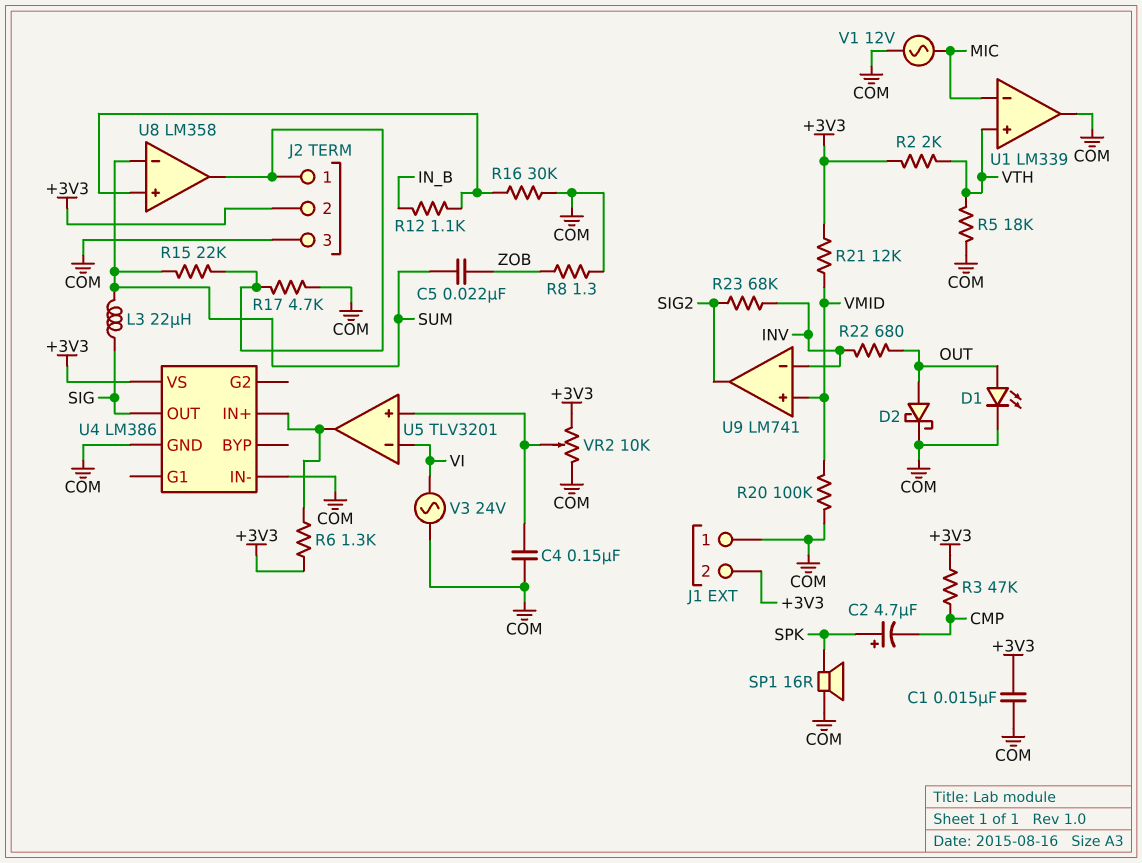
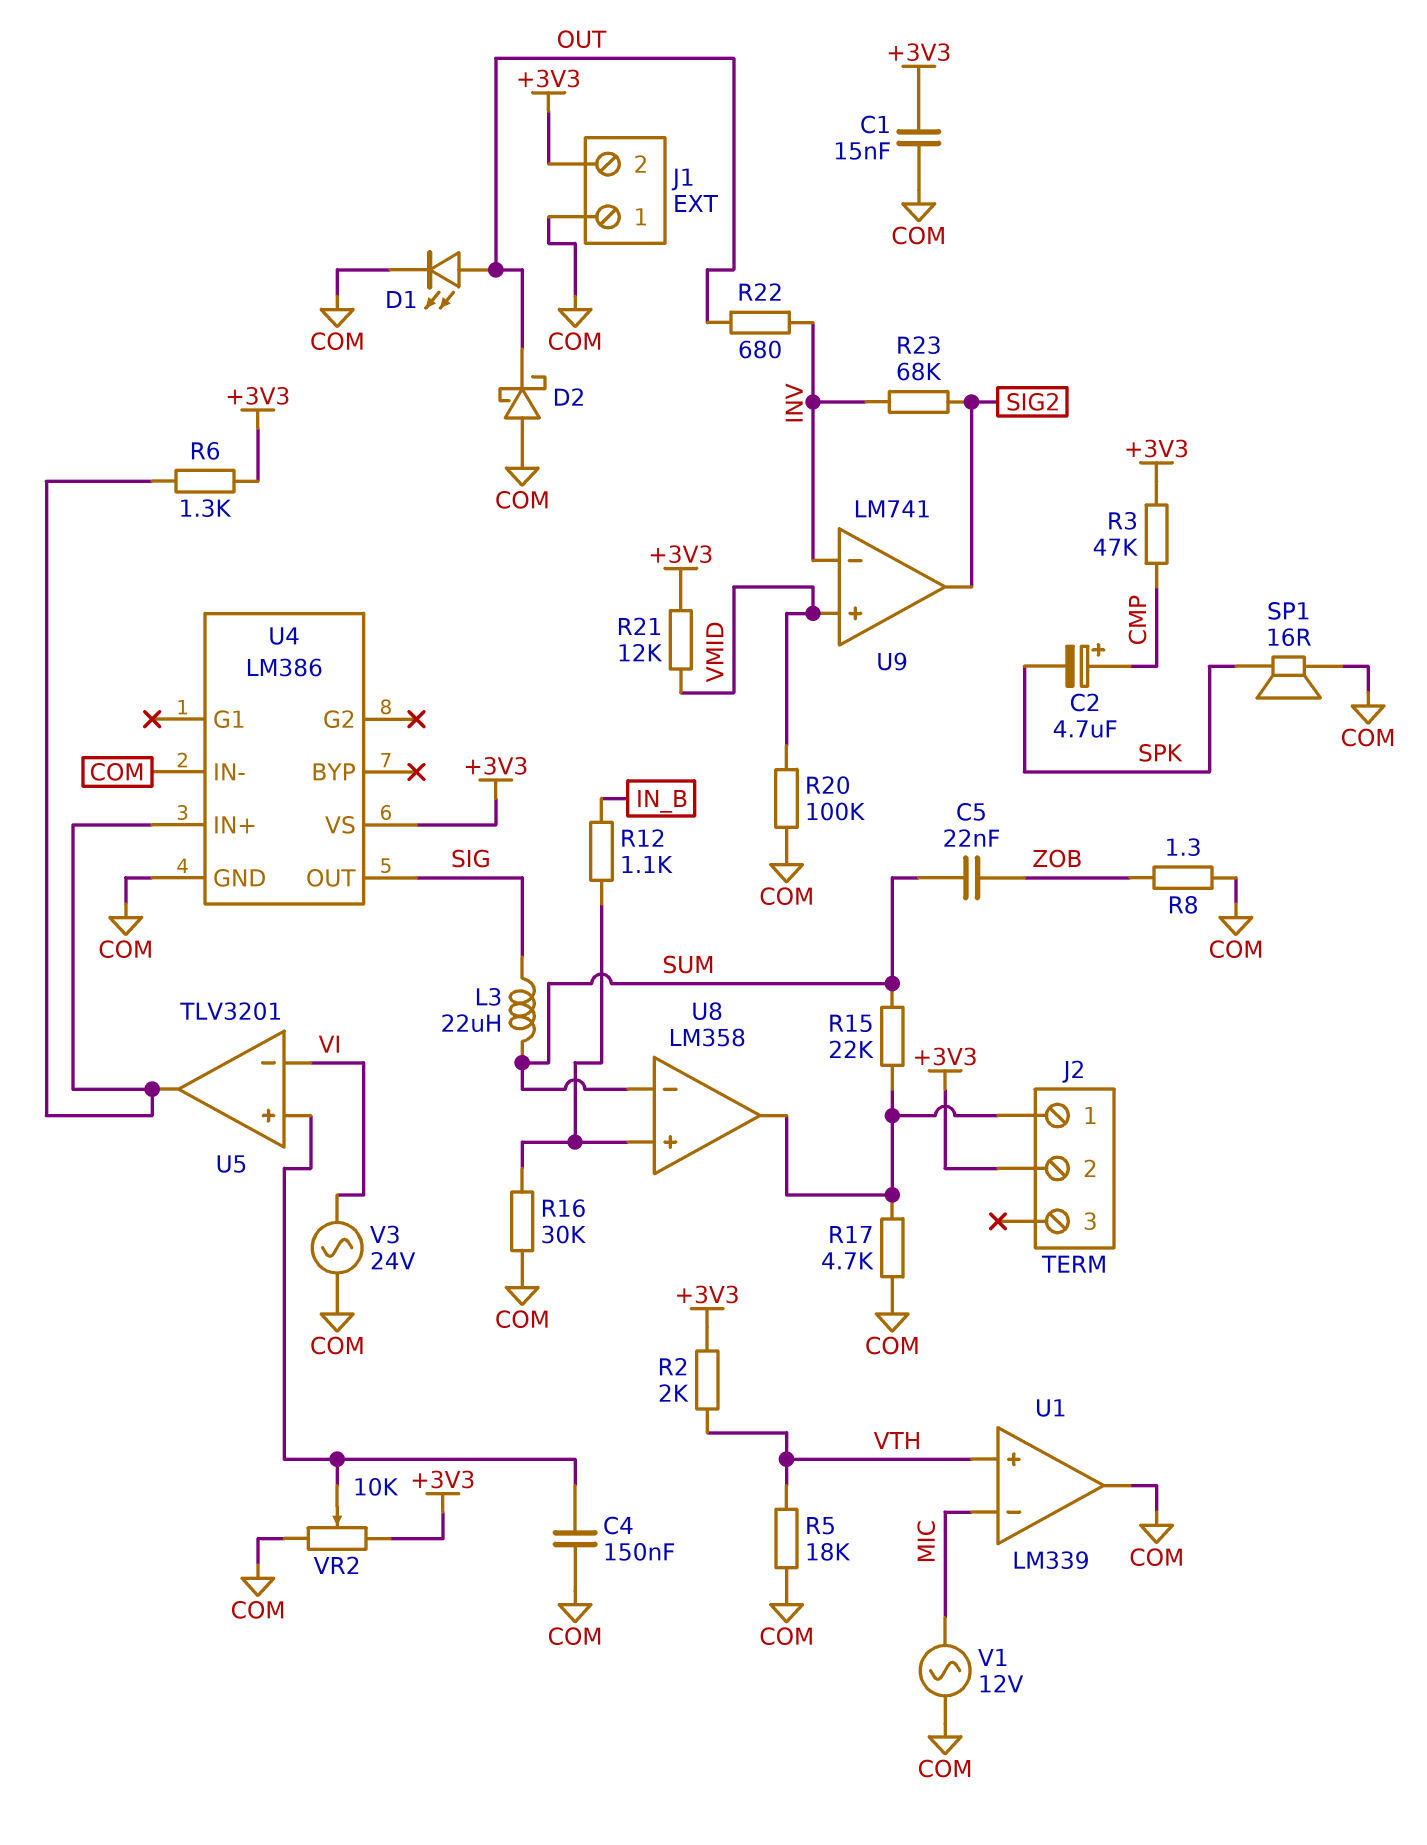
C2: 4.7uF (plus SPK, minus CMP) -> 4.7uF (plus CMP, minus SPK)
D2: schottky (A OUT, K COM) -> schottky (A COM, K OUT)
J2 pin 3: COM -> none

